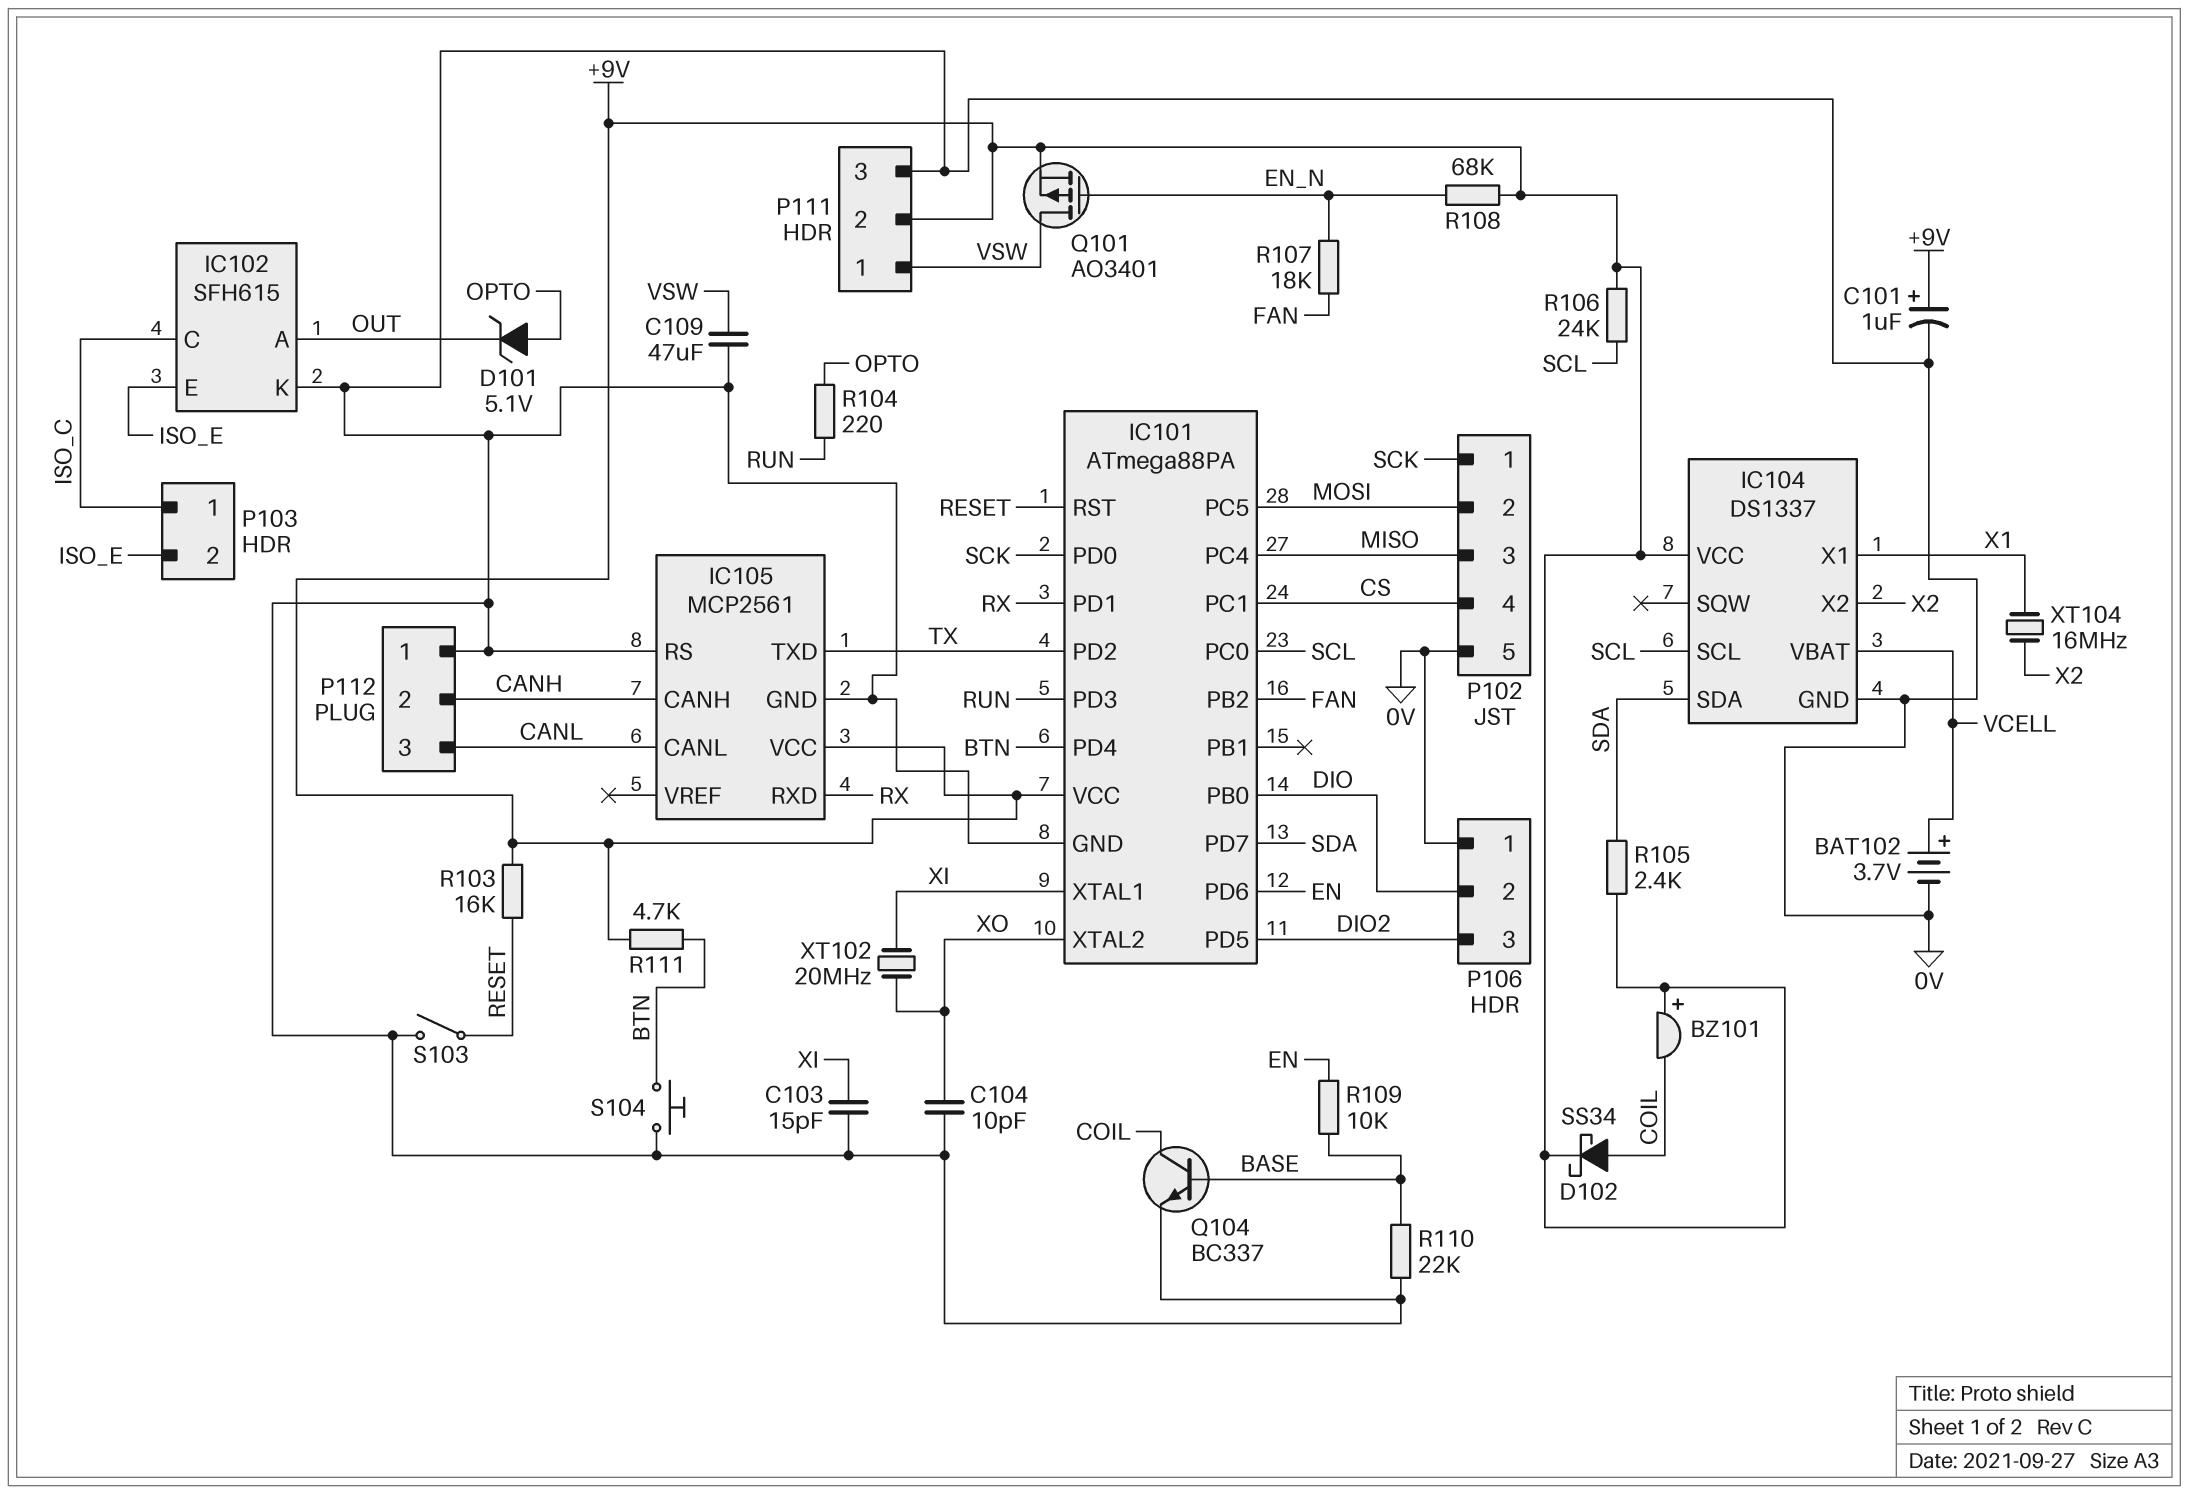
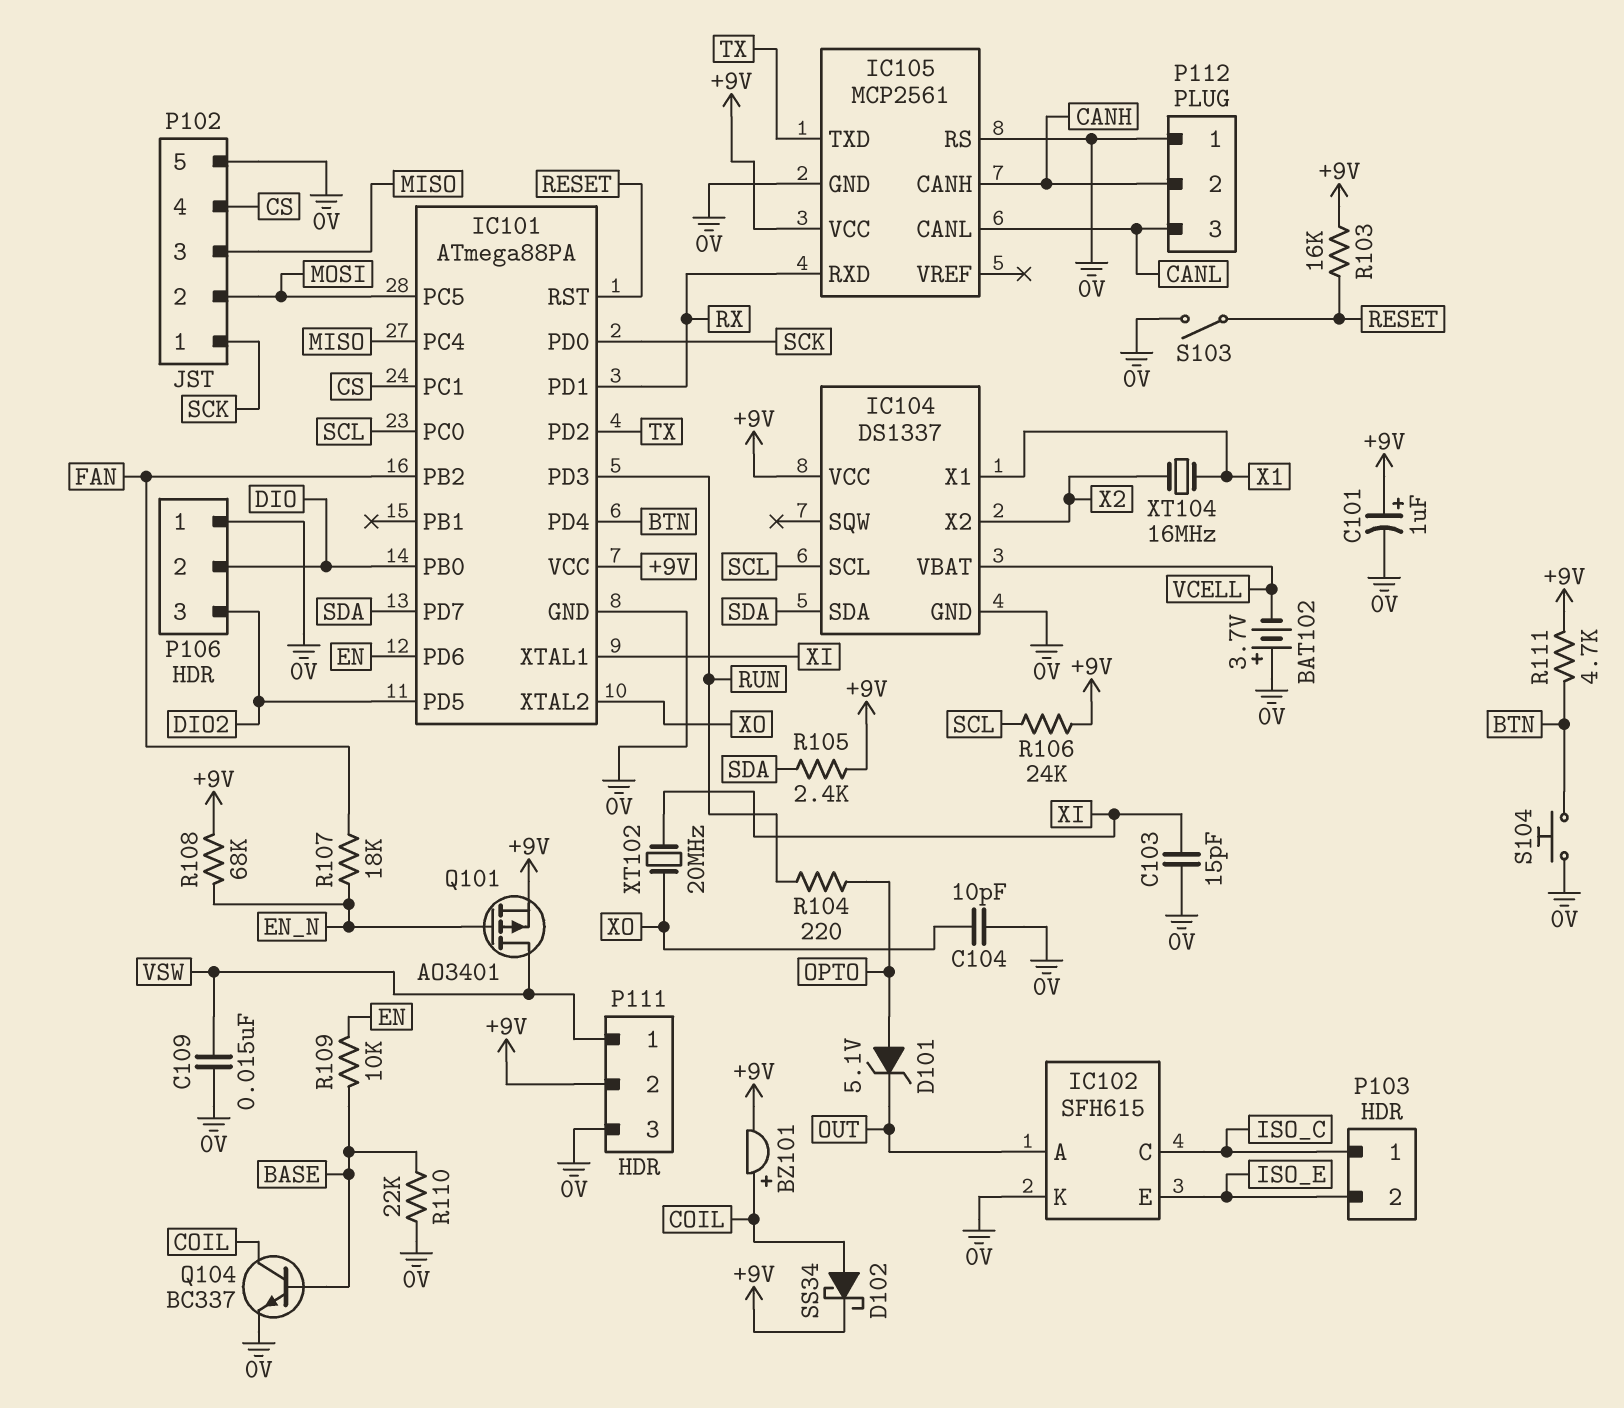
BAT102: 3.7V (plus VCELL, minus 0V) -> 3.7V (plus 0V, minus VCELL)
BZ101: buzzer (plus +9V, minus COIL) -> buzzer (plus COIL, minus +9V)
C109: 47uF (0V, VSW) -> 15nF (0V, VSW)

